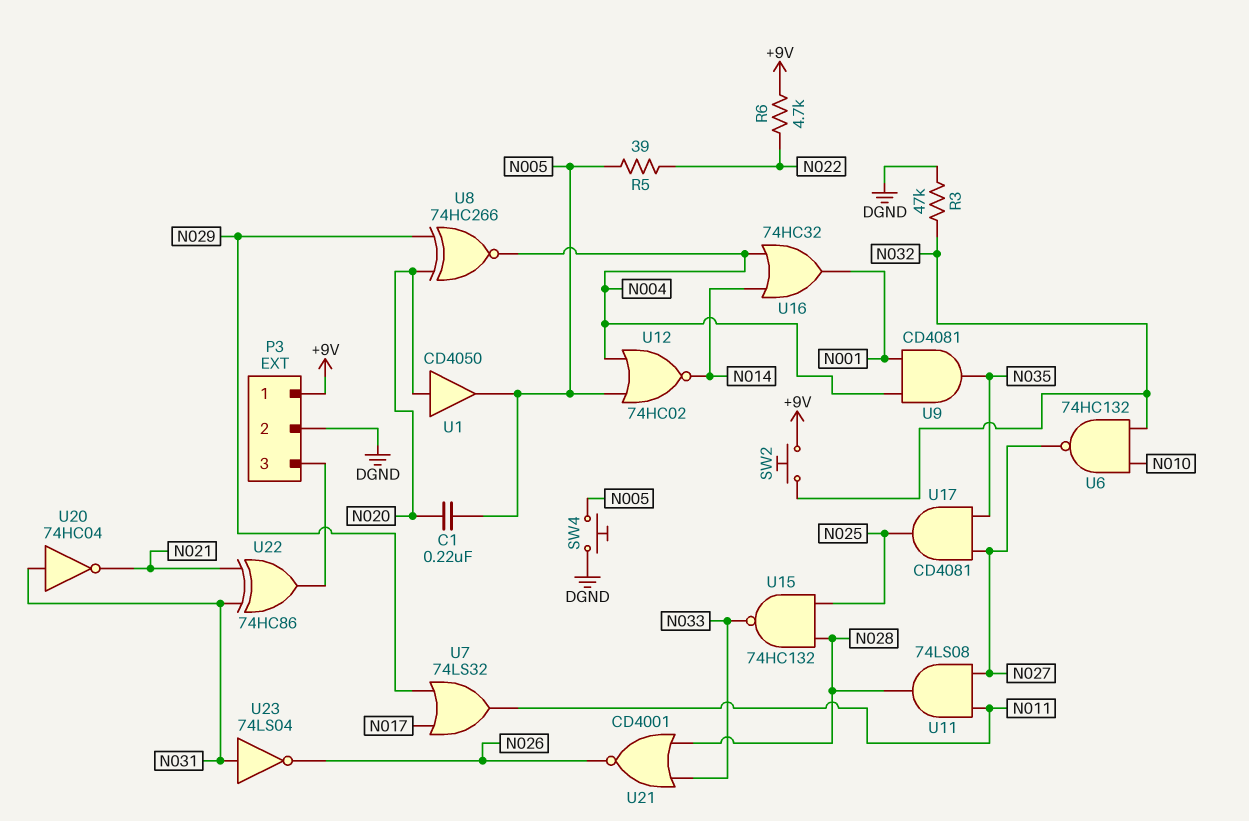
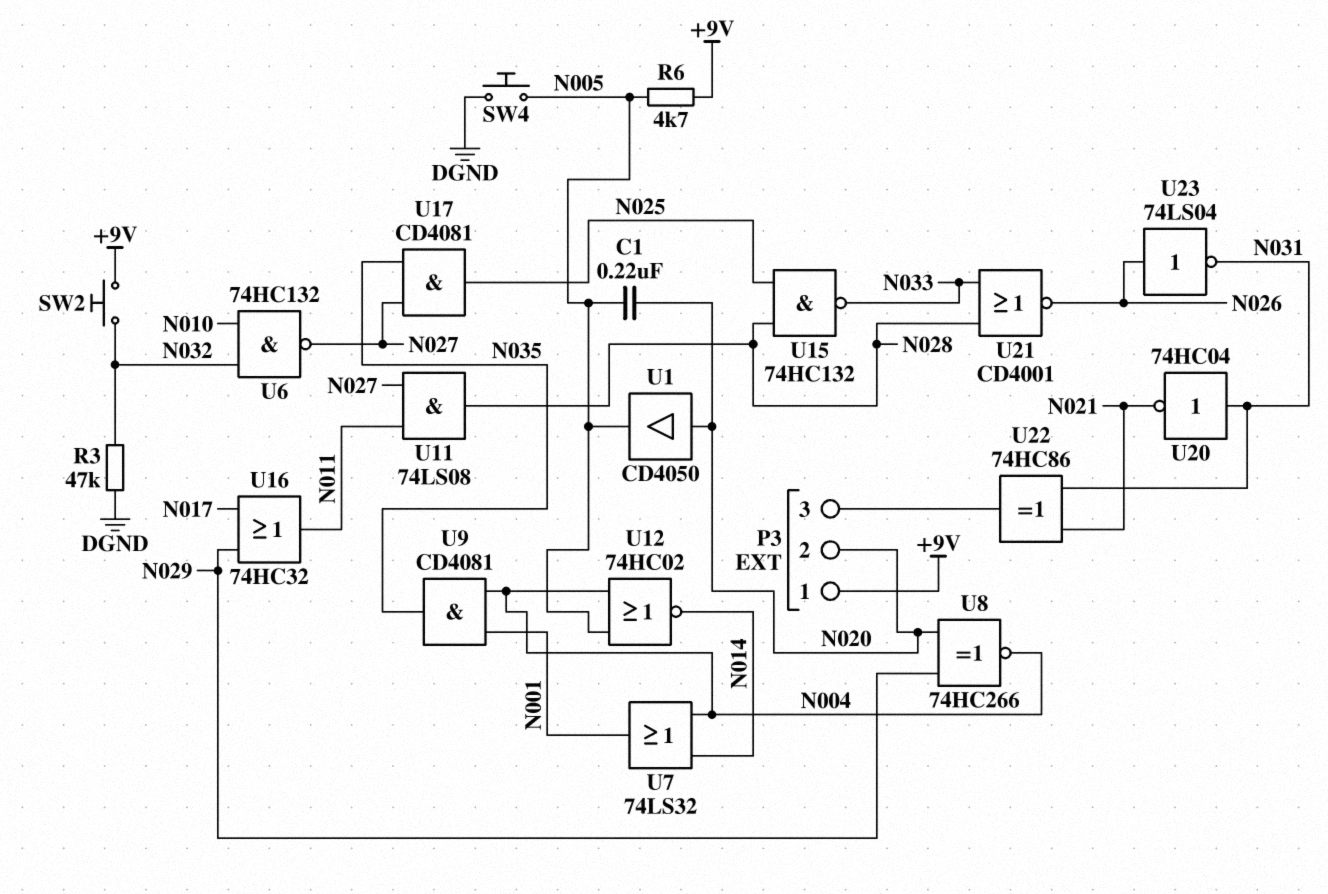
P3 pin 2: DGND -> N020
R5: 39 (N005, N022) -> none
R6: 4.7k (+9V, N022) -> 4.7k (+9V, N005)
U7: OR 74LS32 (in N017, in N029, out N011) -> OR 74LS32 (in N004, in N014, out N001)
U16: OR 74HC32 (in N004, in N014, out N001) -> OR 74HC32 (in N017, in N029, out N011)
U23: NOT 74LS04 (in N031, out N026) -> NOT 74LS04 (in N026, out N031)

